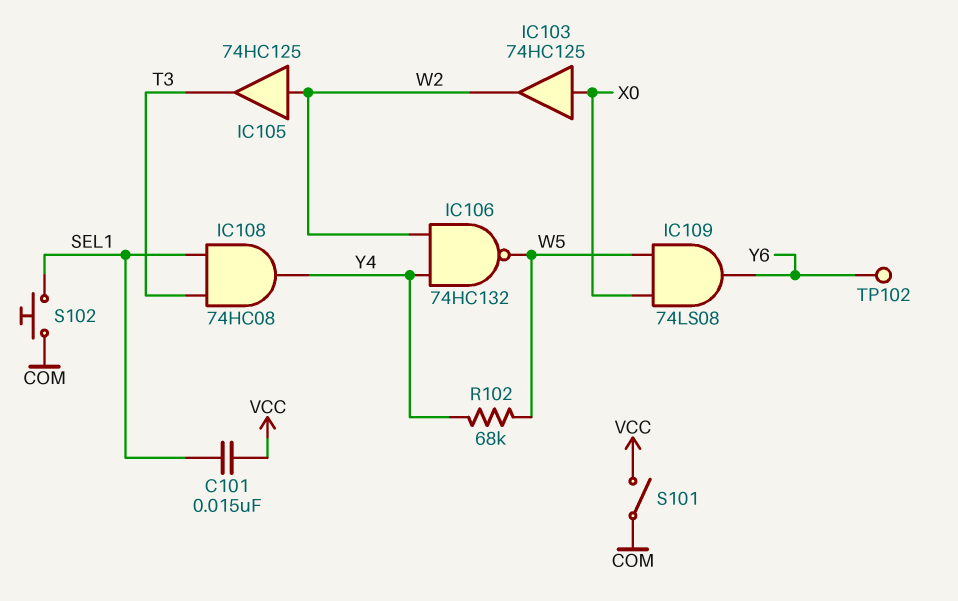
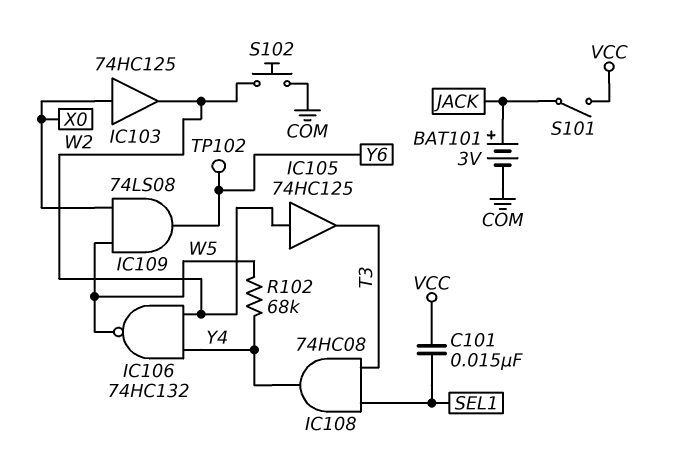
BAT101: none -> 3V (plus JACK, minus COM)
S101: switch (COM, VCC) -> switch (JACK, VCC)
S102: button (COM, SEL1) -> button (COM, W2)

